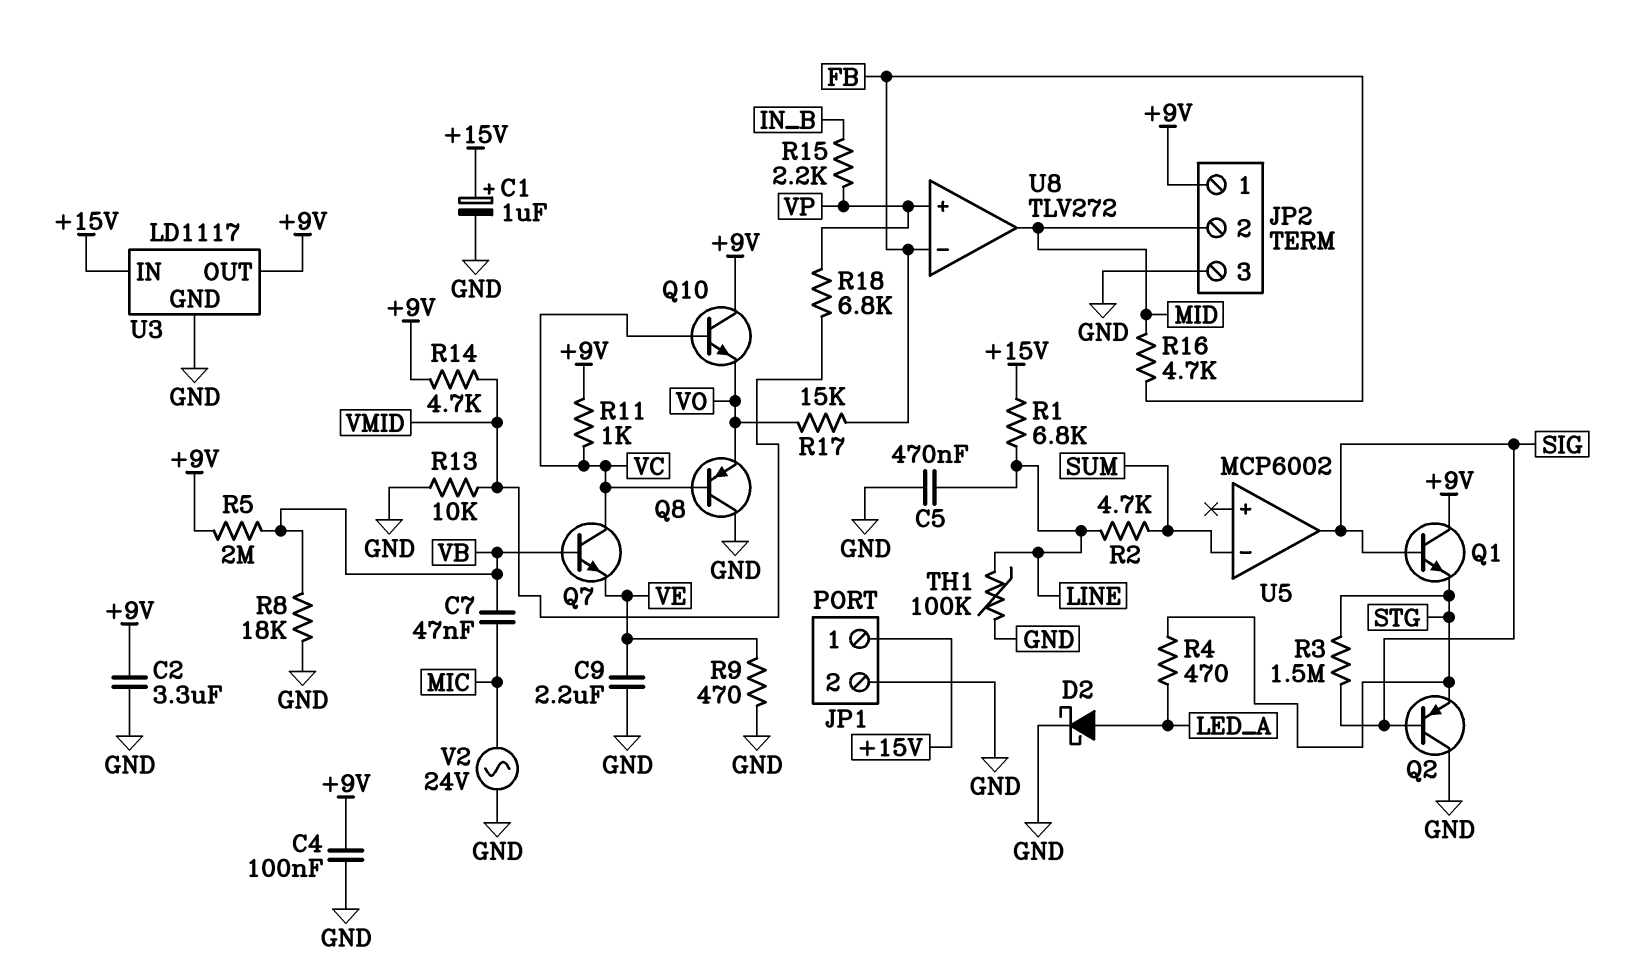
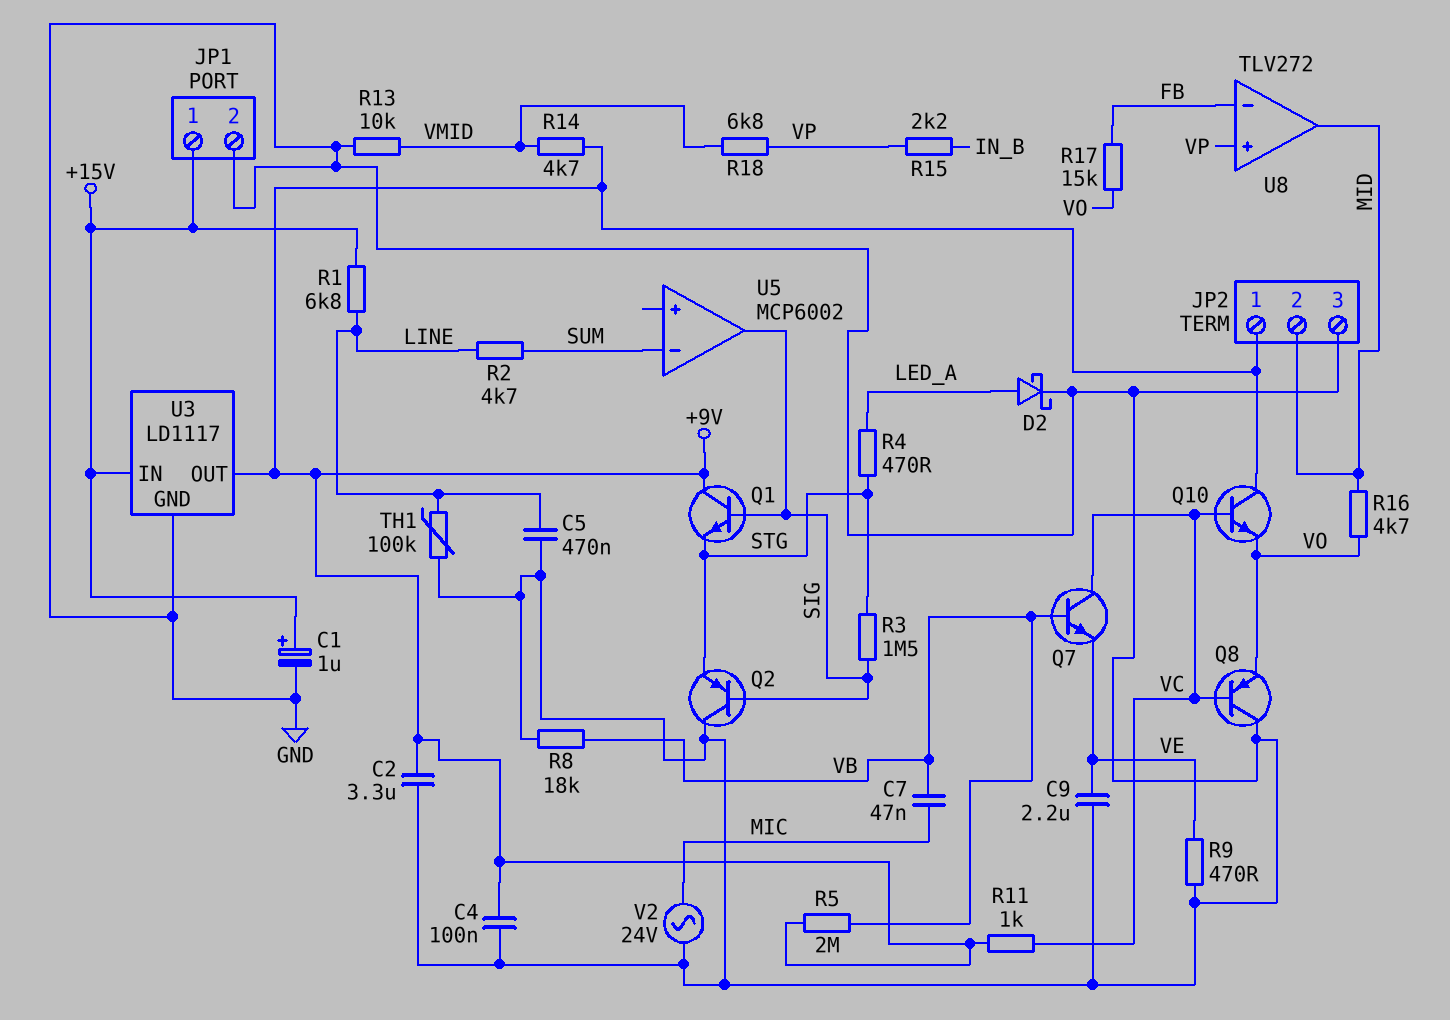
R16: 4.7k (FB, MID) -> 4.7k (MID, VO)

